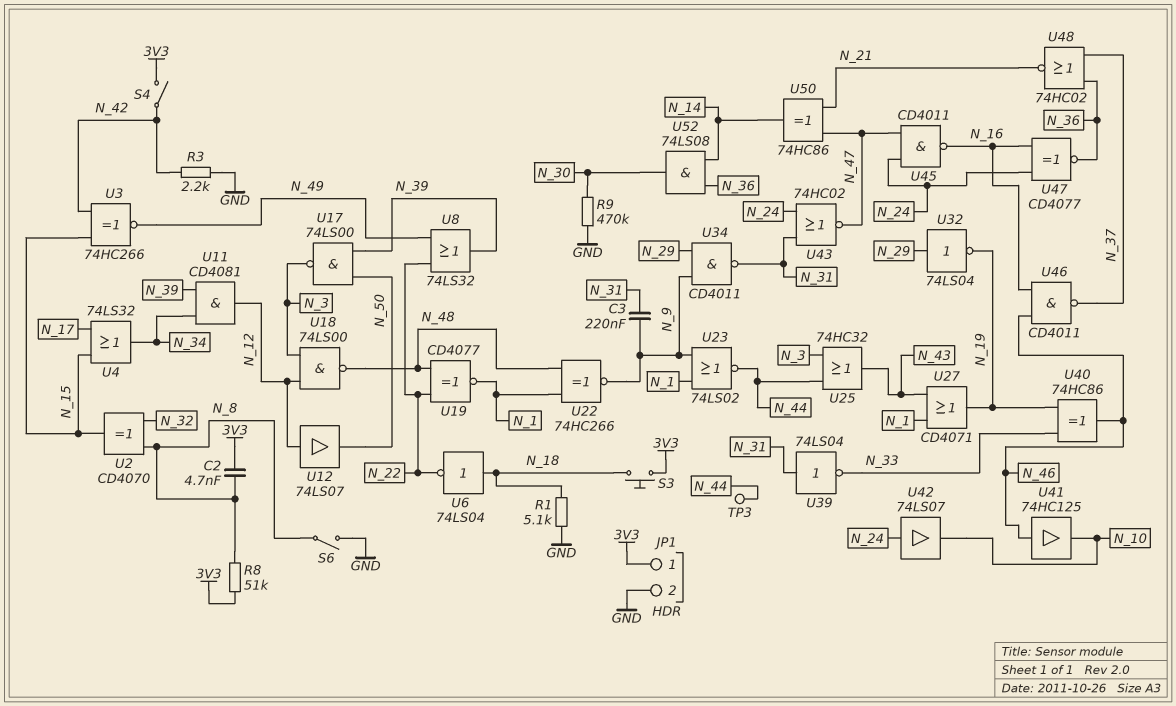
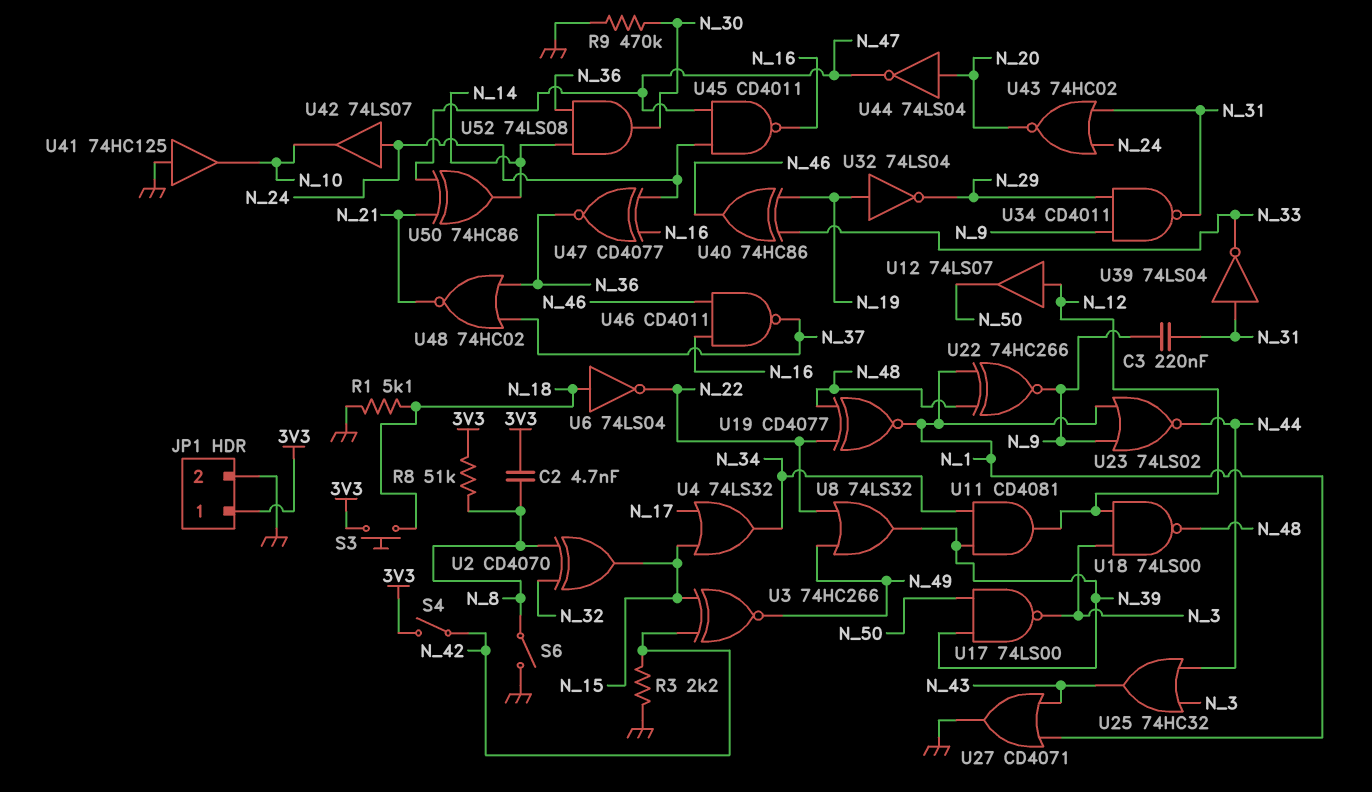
TP3: test point (N_44) -> none
U27: OR CD4071 (in N_1, in N_43, out N_19) -> OR CD4071 (in N_1, in N_43, out GND)
U32: NOT 74LS04 (in N_29, out N_19) -> NOT 74LS04 (in N_19, out N_29)
U41: buffer 74HC125 (in N_46, out N_10) -> buffer 74HC125 (in GND, out N_10)
U43: NOR 74HC02 (in N_24, in N_31, out N_47) -> NOR 74HC02 (in N_24, in N_31, out N_20)
U44: none -> NOT 74LS04 (in N_20, out N_47)

